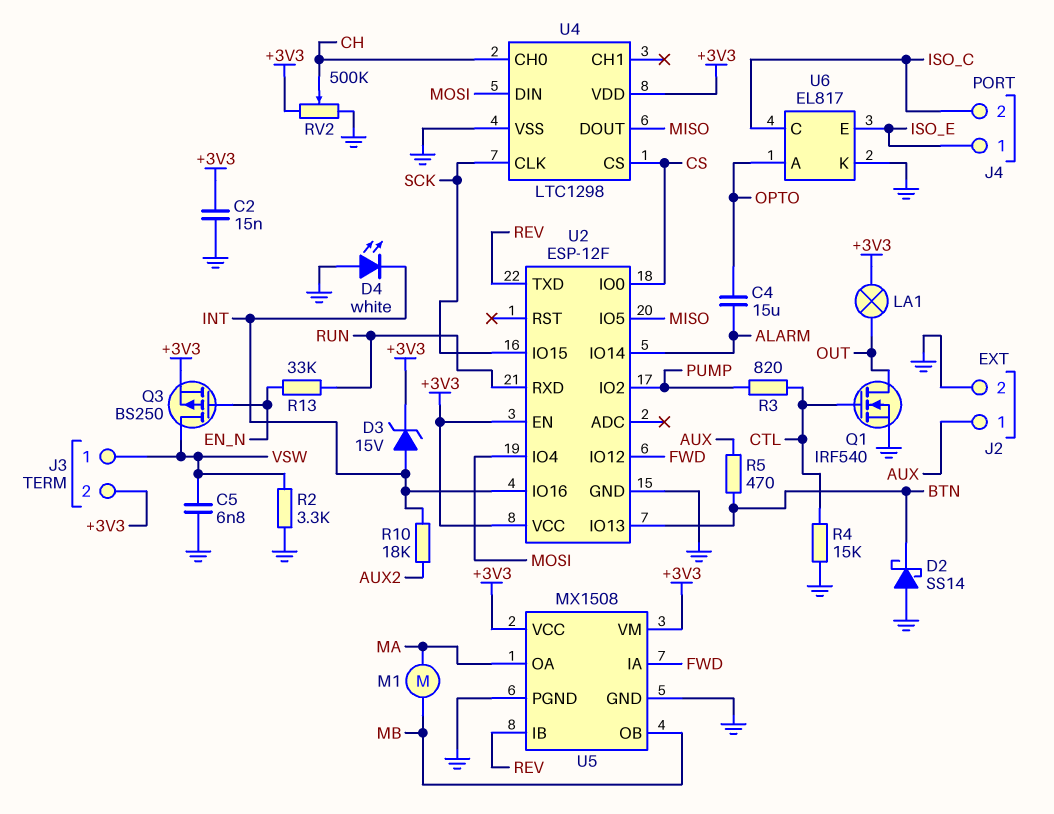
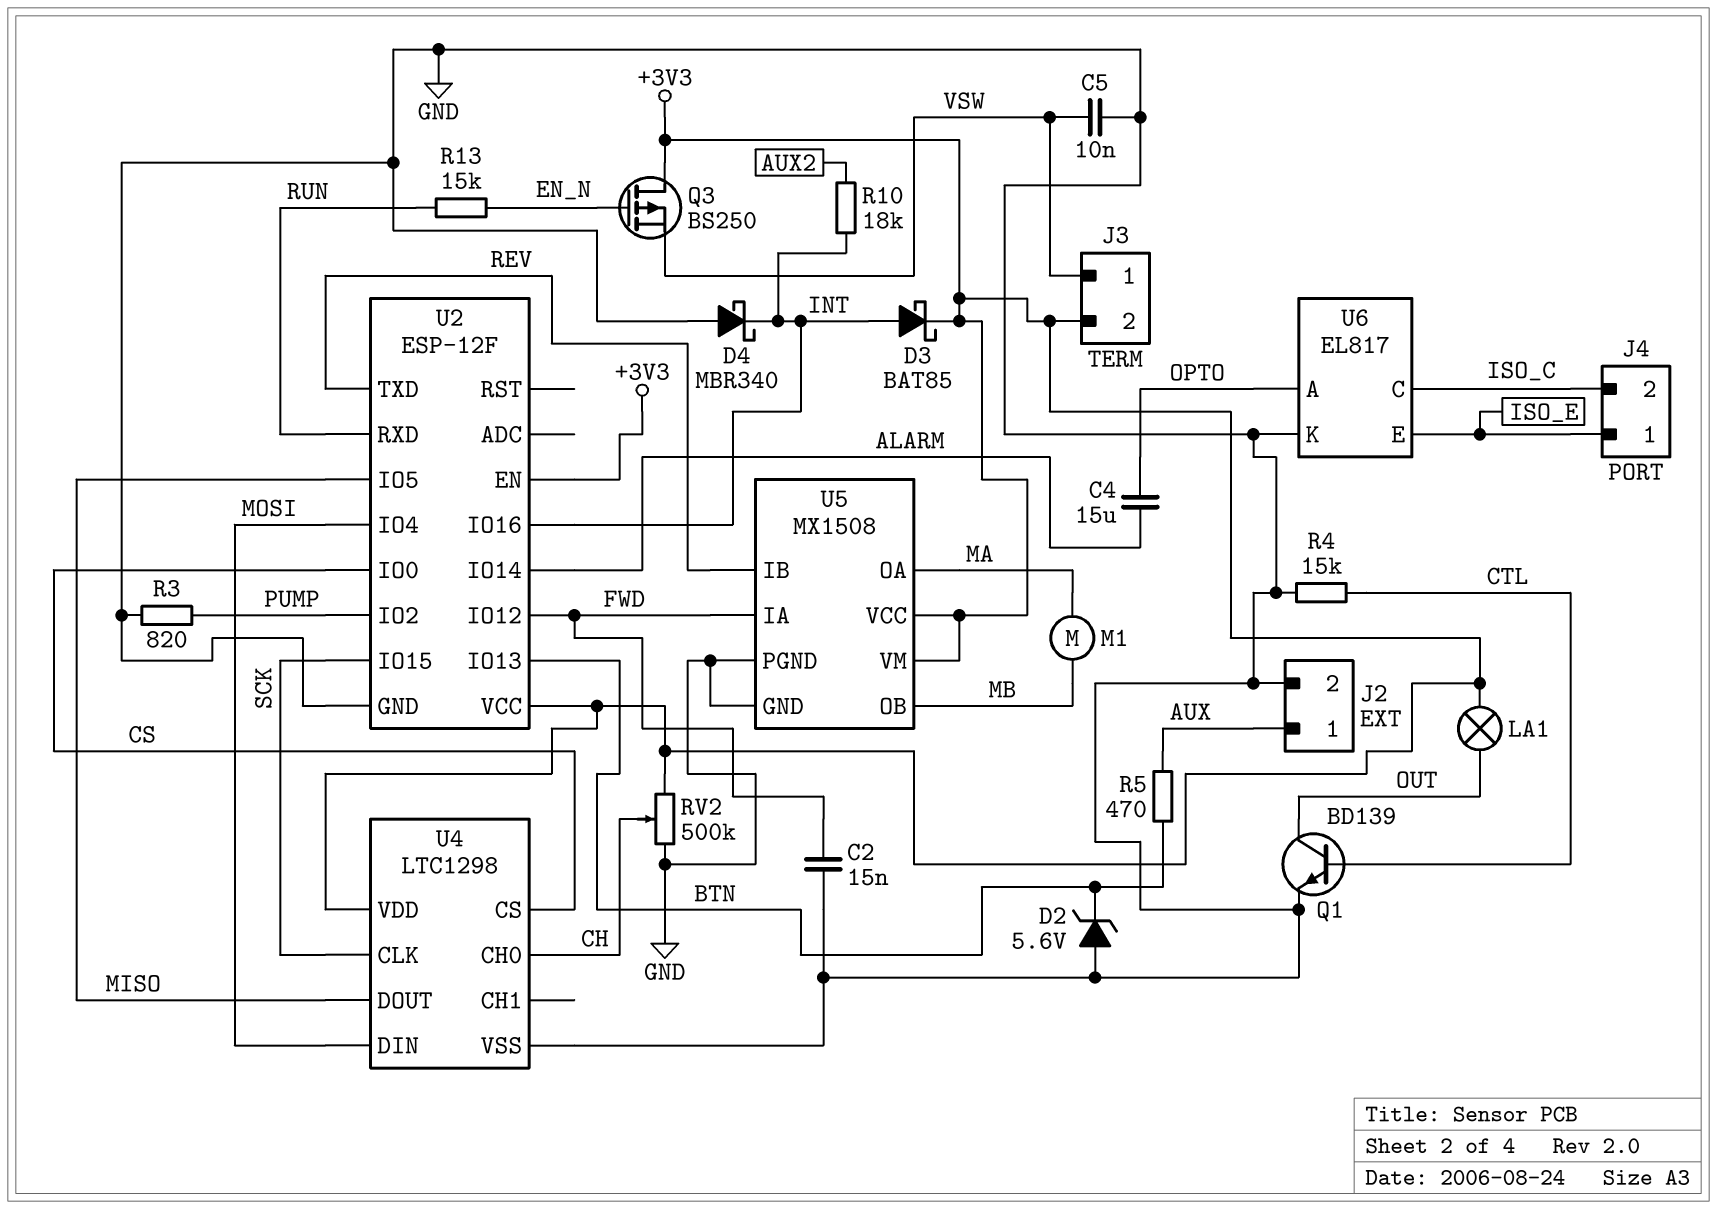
C2: 15nF (+3V3, GND) -> 15nF (FWD, GND)
C5: 6.8nF (GND, VSW) -> 10nF (GND, VSW)
D2: schottky SS14 (A GND, K BTN) -> zener 5.6V (A GND, K BTN)
D3: zener 15V (A INT, K +3V3) -> schottky BAT85 (A INT, K +3V3)
D4: LED white (A GND, K INT) -> schottky MBR340 (A GND, K INT)
Q1: NMOS IRF540 (G CTL, D OUT, S GND) -> NPN BD139 (B CTL, C OUT, E GND)
Q3: PMOS BS250 (G EN_N, D VSW, S +3V3) -> PMOS BS250 (G EN_N, D +3V3, S VSW)
R2: 3.3k (GND, VSW) -> none
R3: 820 (CTL, PUMP) -> 820 (GND, PUMP)
R13: 33k (EN_N, RUN) -> 15k (EN_N, RUN)

